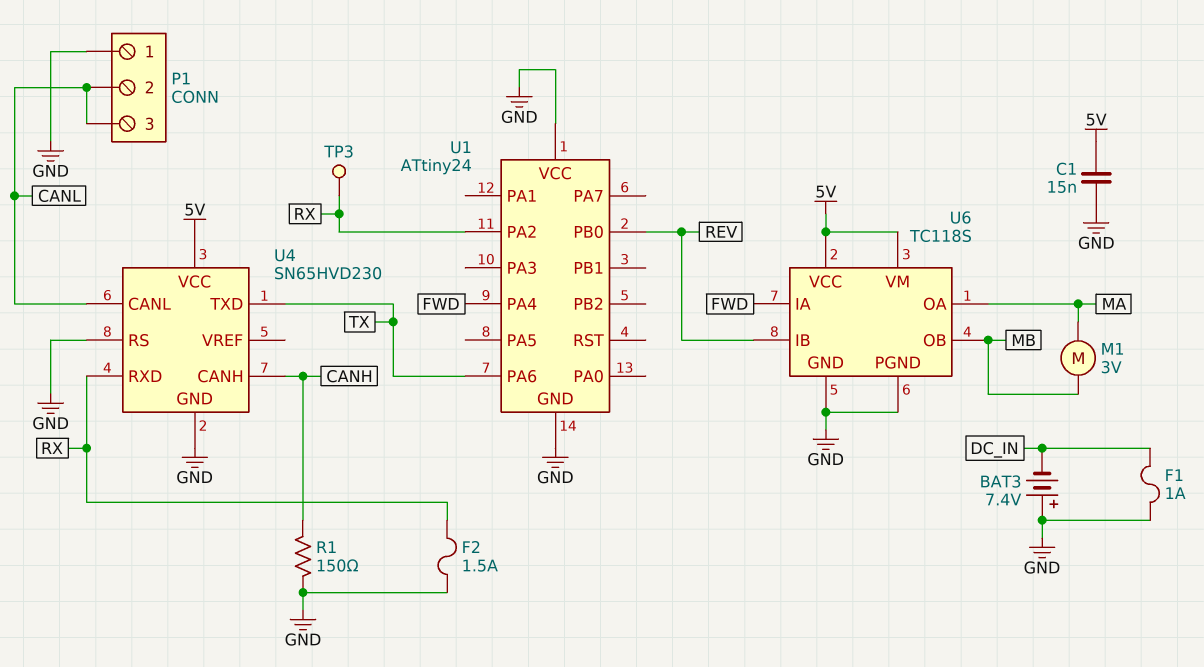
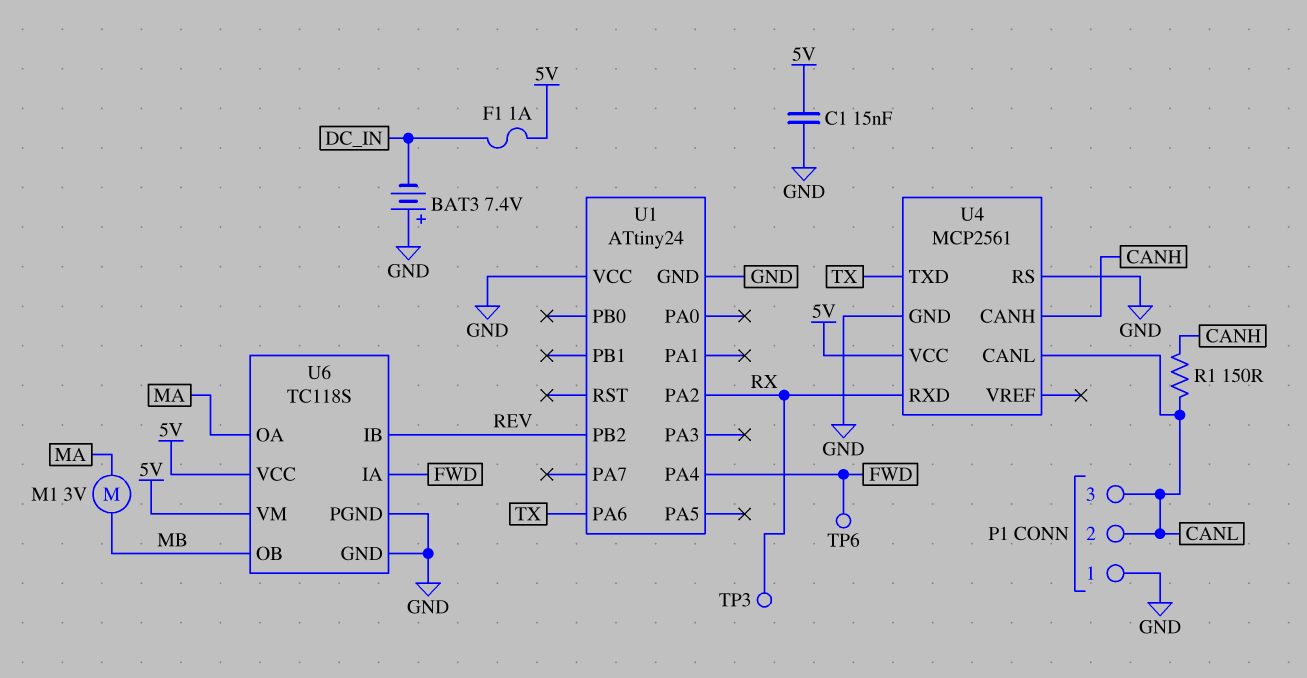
F1: 1A (DC_IN, GND) -> 1A (5V, DC_IN)
F2: 1.5A (GND, RX) -> none
R1: 150 (CANH, GND) -> 150 (CANH, CANL)
TP6: none -> test point (FWD)
U1 pin PB0: REV -> none
U1 pin PB2: none -> REV
U4: SN65HVD230 -> MCP2561

